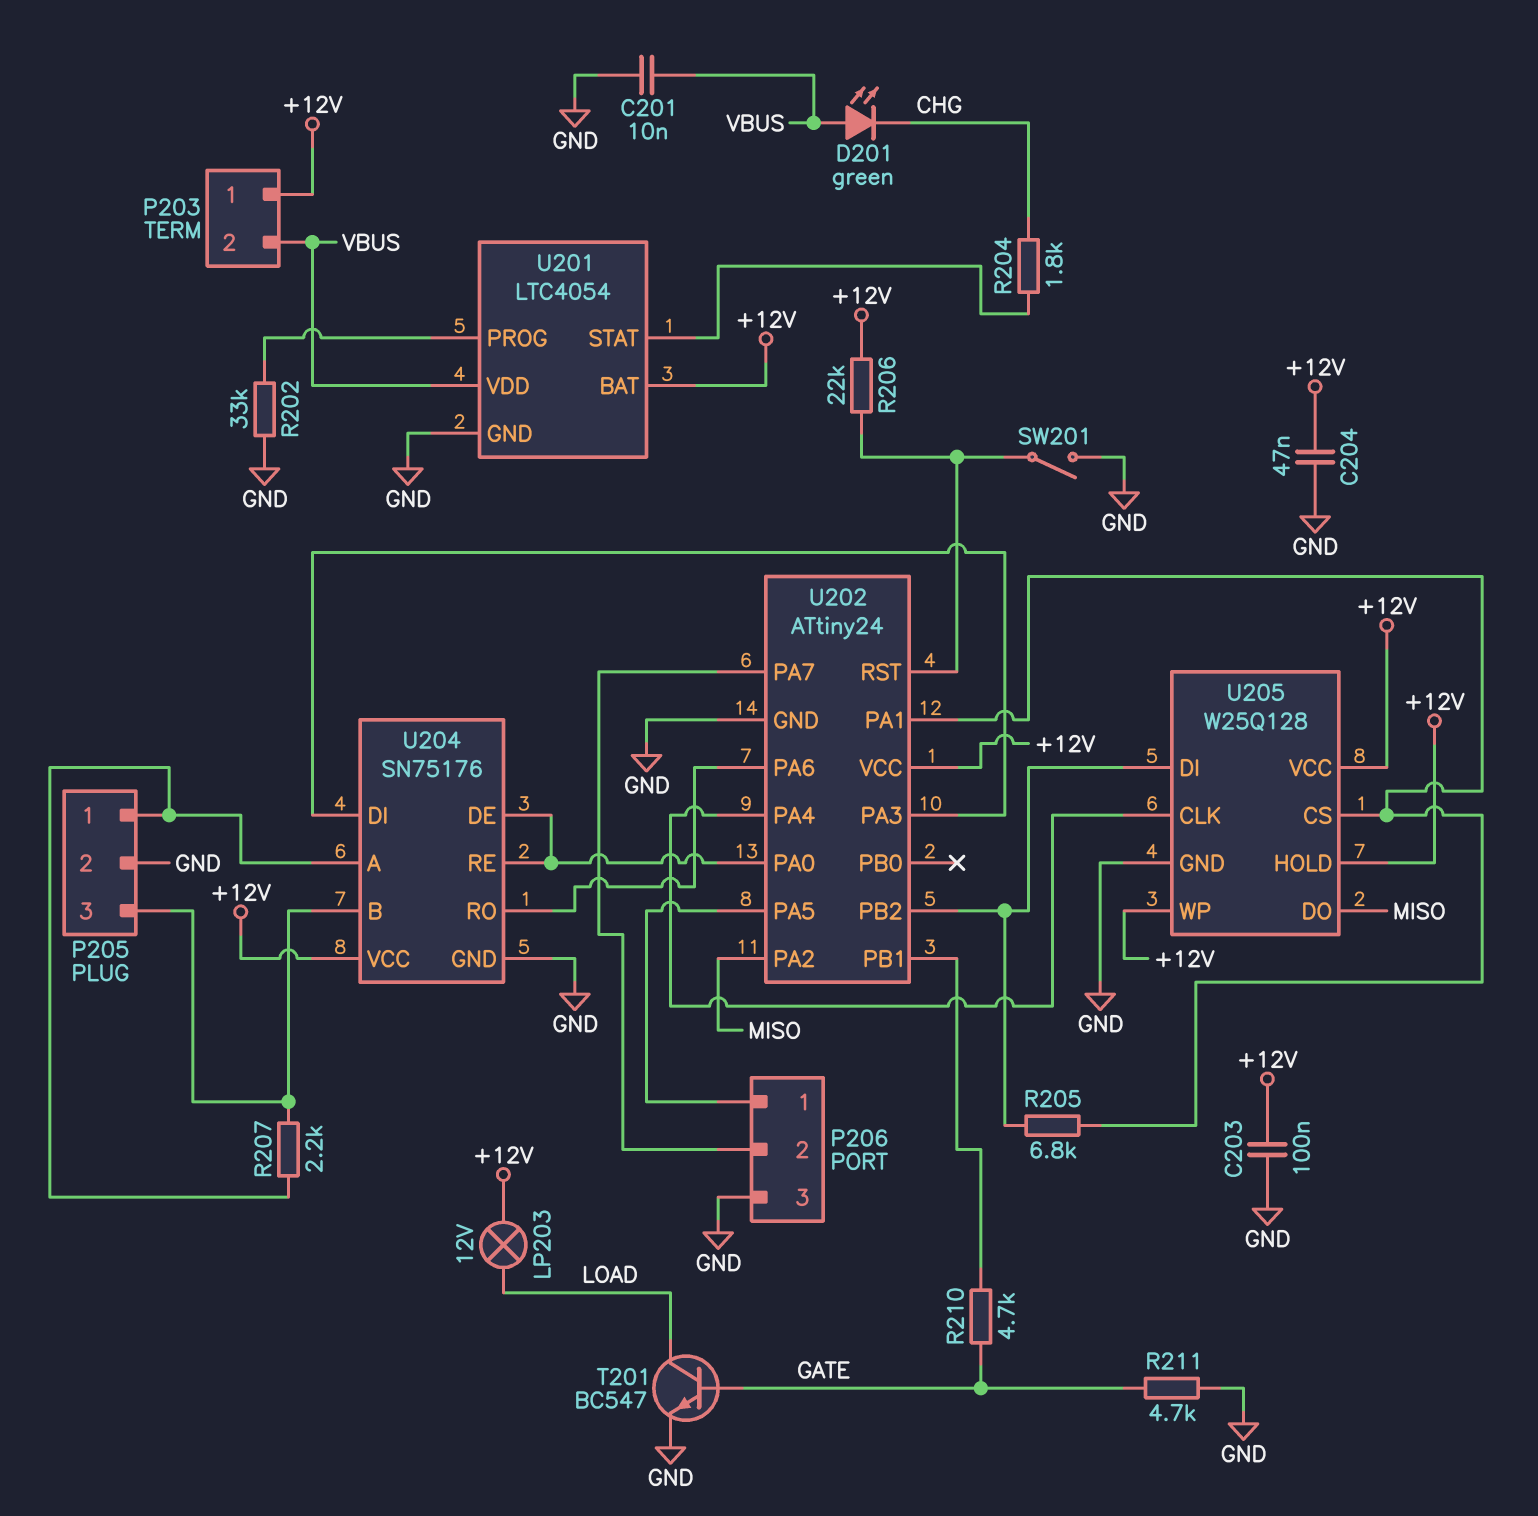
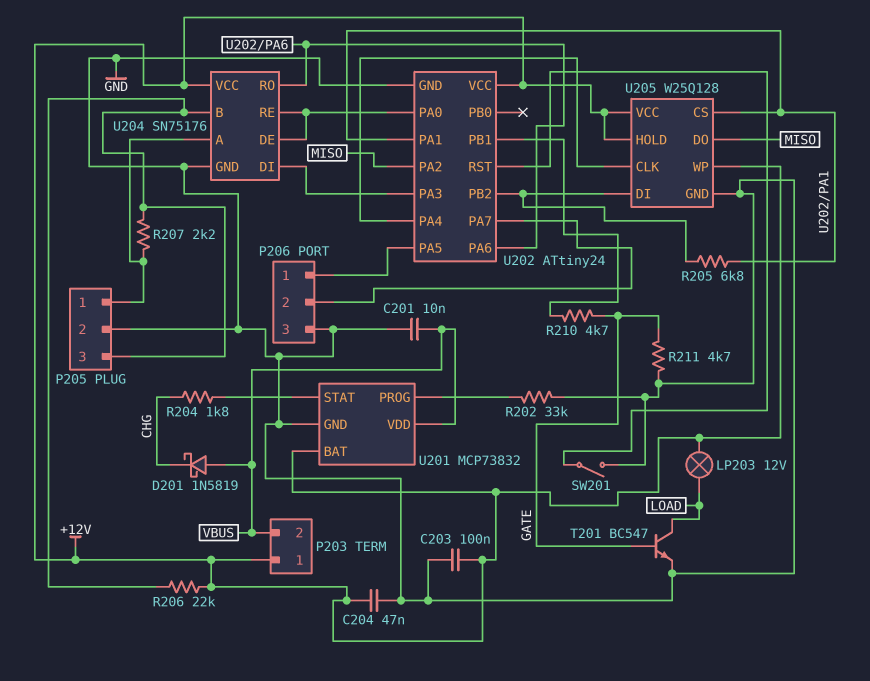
D201: LED green (A VBUS, K CHG) -> schottky 1N5819 (A VBUS, K CHG)
R206: 22k (+12V, U202/RST) -> 22k (+12V, P205/3)
U201: LTC4054 -> MCP73832

